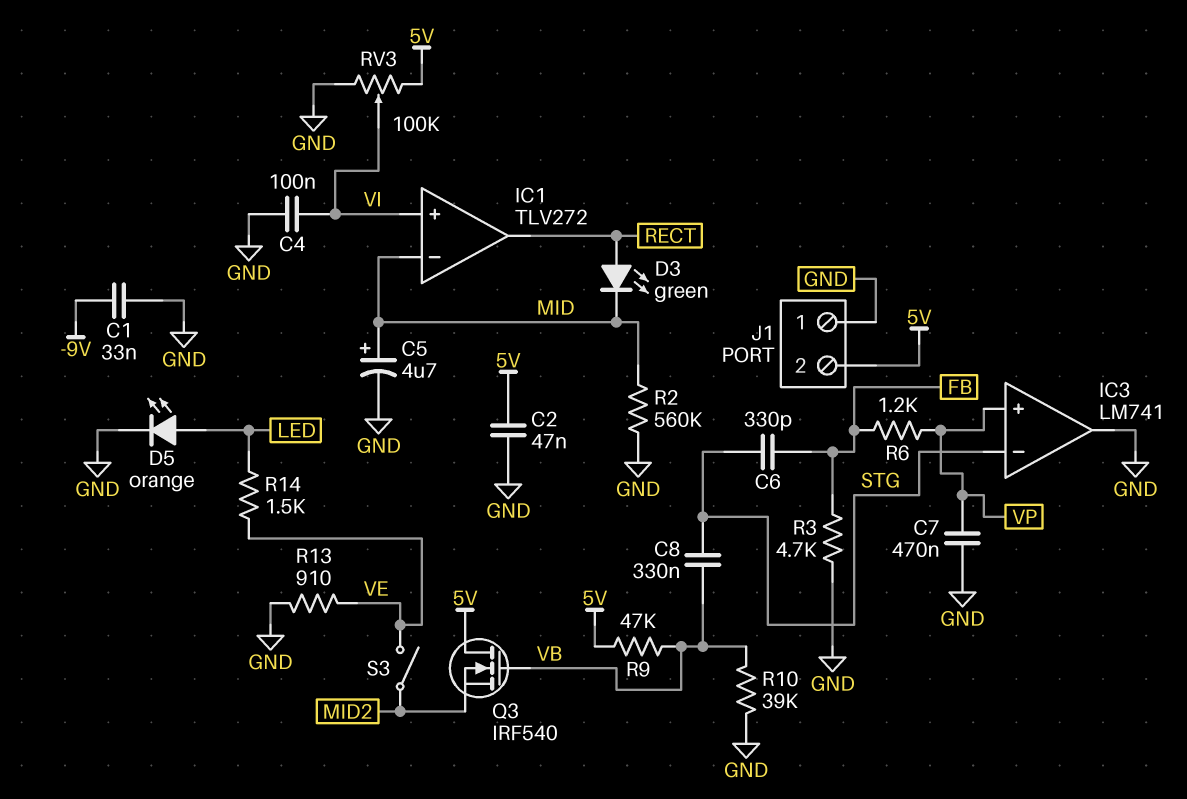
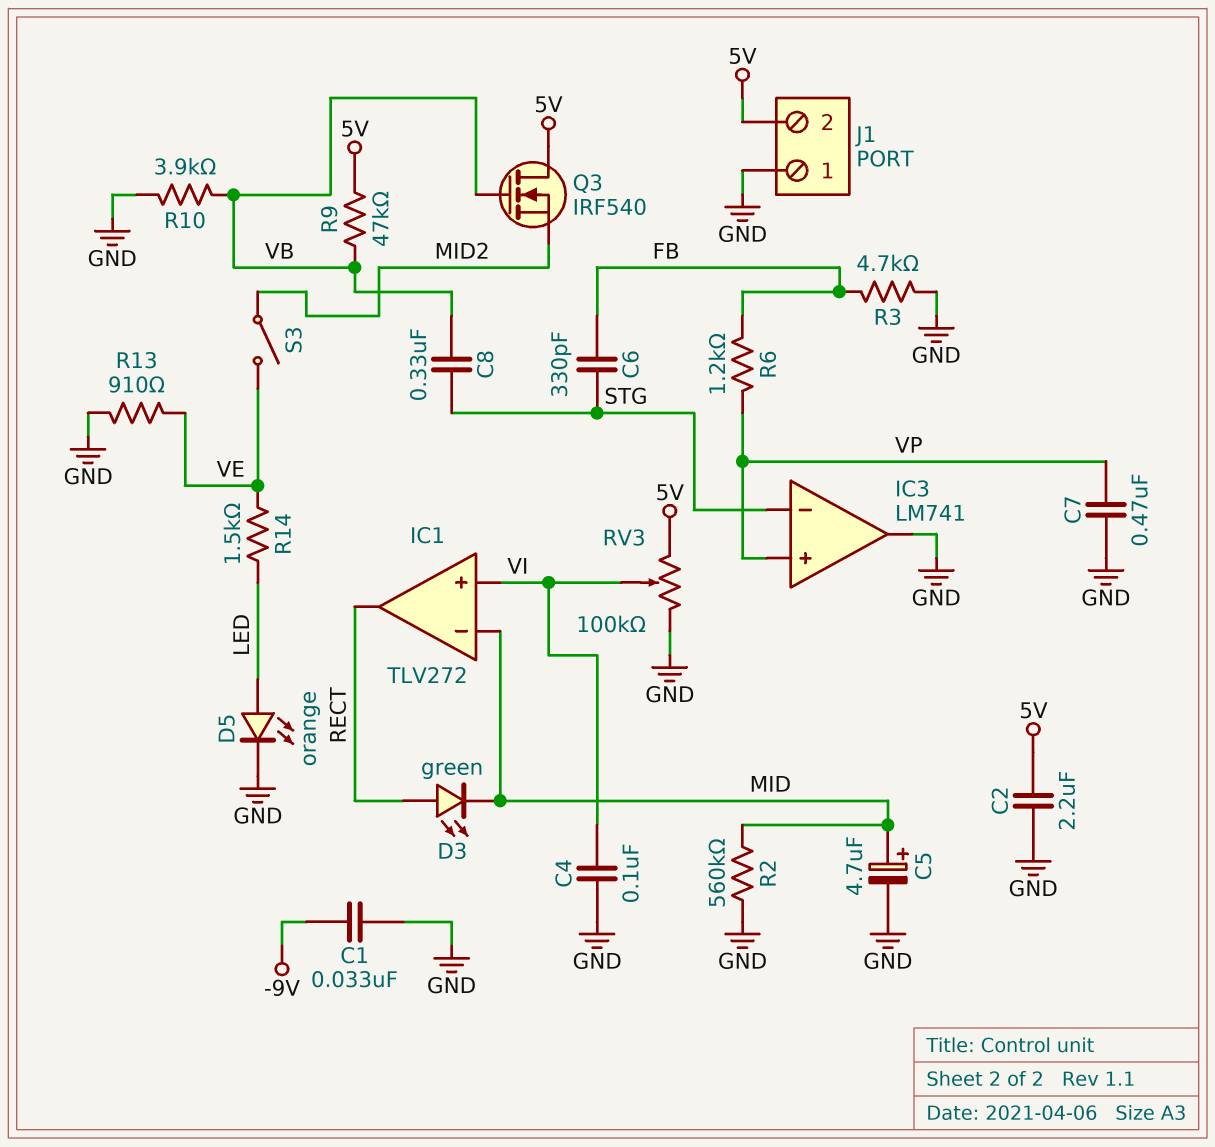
C2: 47nF (5V, GND) -> 2.2uF (5V, GND)
R10: 39k (GND, VB) -> 3.9k (GND, VB)

